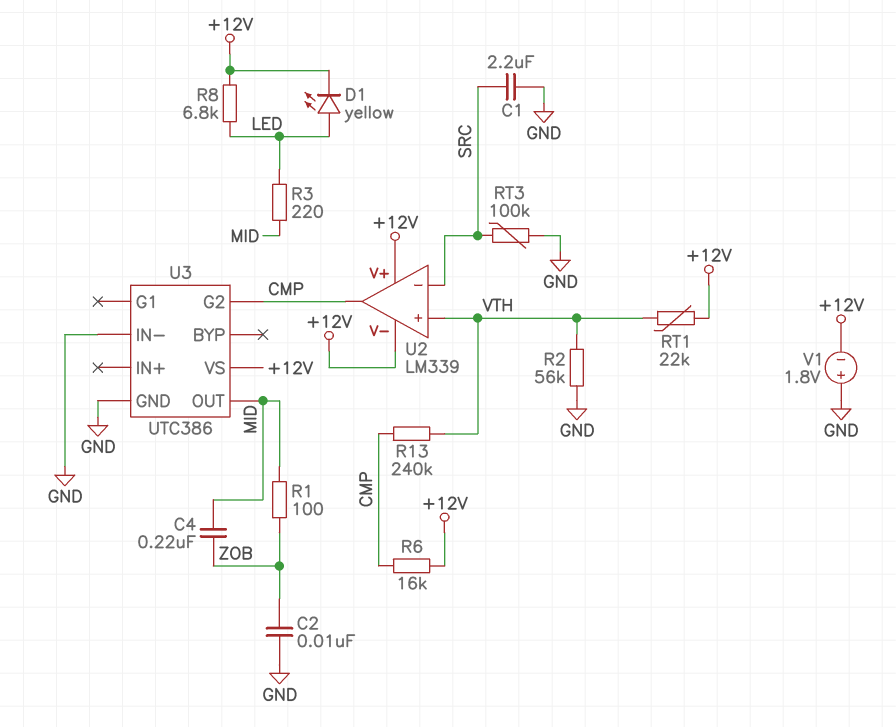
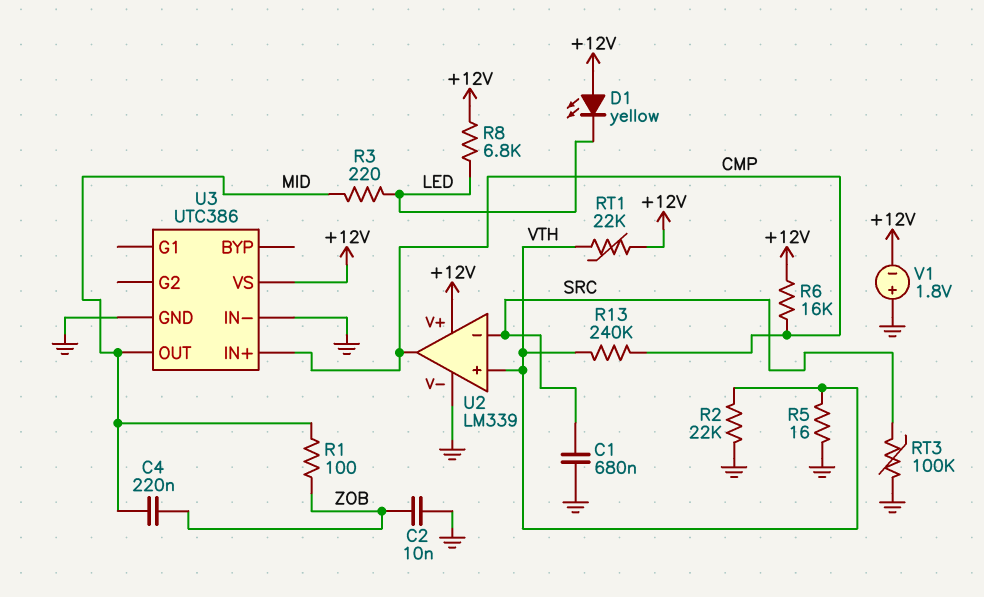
C1: 2.2uF (GND, SRC) -> 680nF (GND, SRC)
D1: LED yellow (A LED, K +12V) -> LED yellow (A +12V, K LED)
R2: 56k (GND, VTH) -> 22k (GND, VTH)
R5: none -> 16 (GND, VTH)
U2 pin V-: +12V -> GND
U3 pin G2: CMP -> none
U3 pin IN+: none -> CMP

